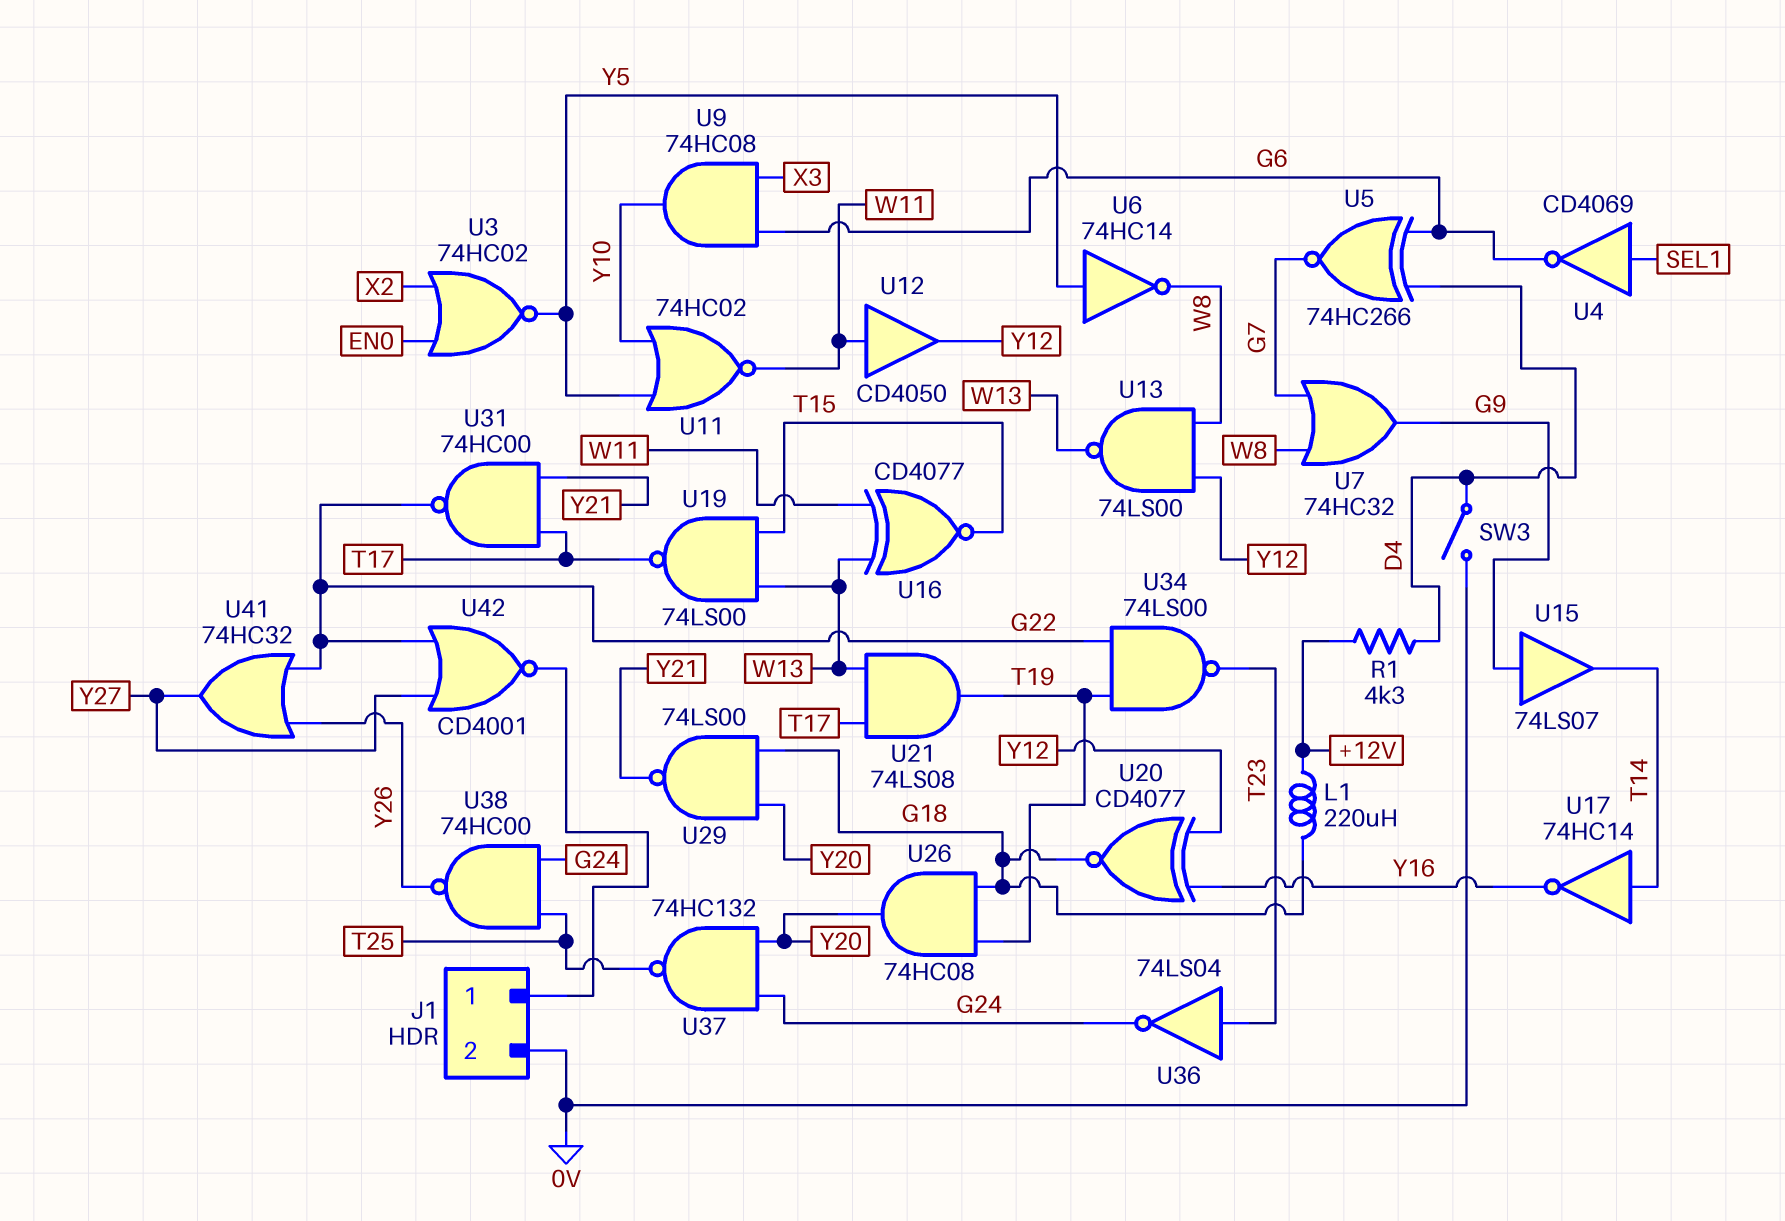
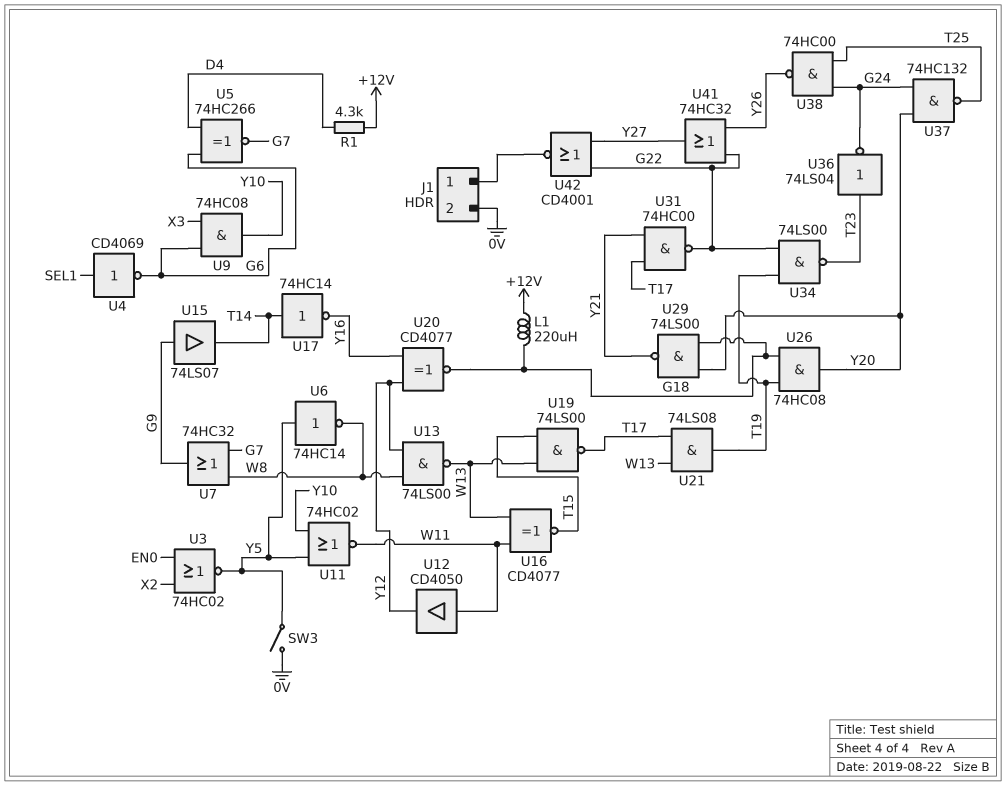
SW3: switch (0V, D4) -> switch (0V, Y5)

